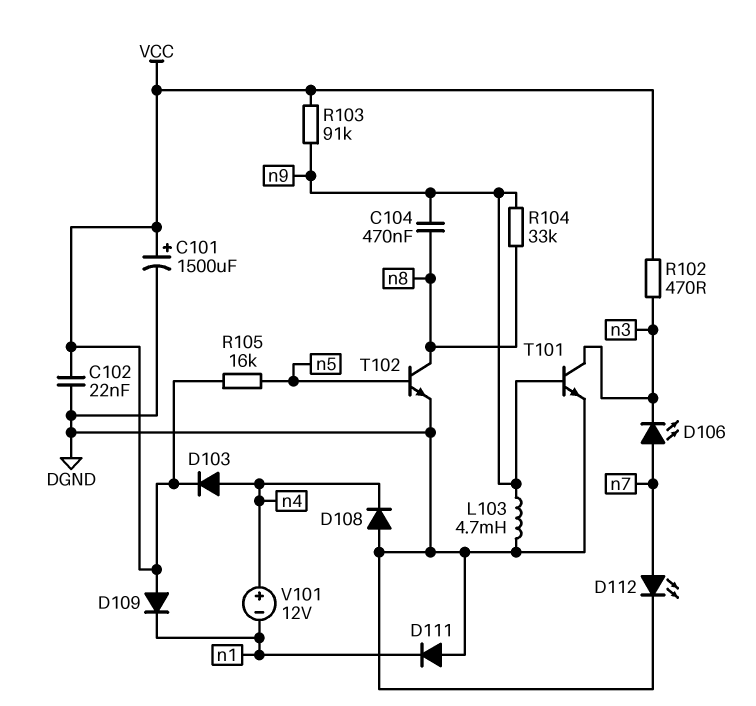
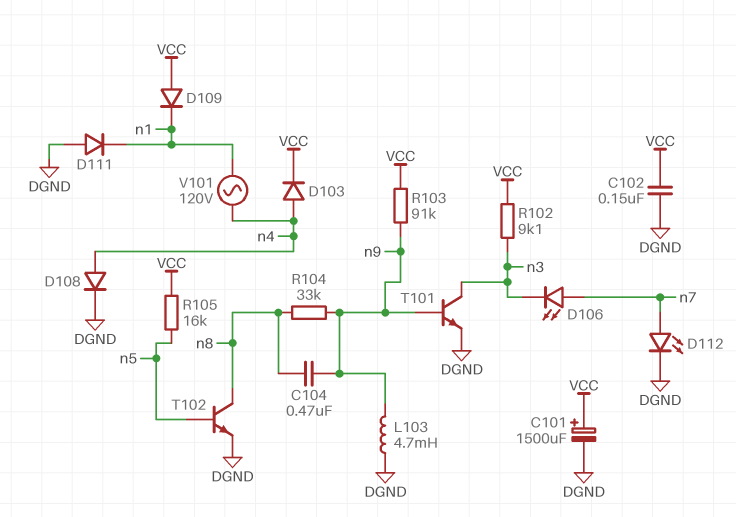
C102: 22nF (DGND, VCC) -> 150nF (DGND, VCC)
D108: diode (A DGND, K n4) -> diode (A n4, K DGND)
R102: 470 (VCC, n3) -> 9.1k (VCC, n3)
V101: 12V (plus n4, minus n1) -> AC 120V (n1, n4)

